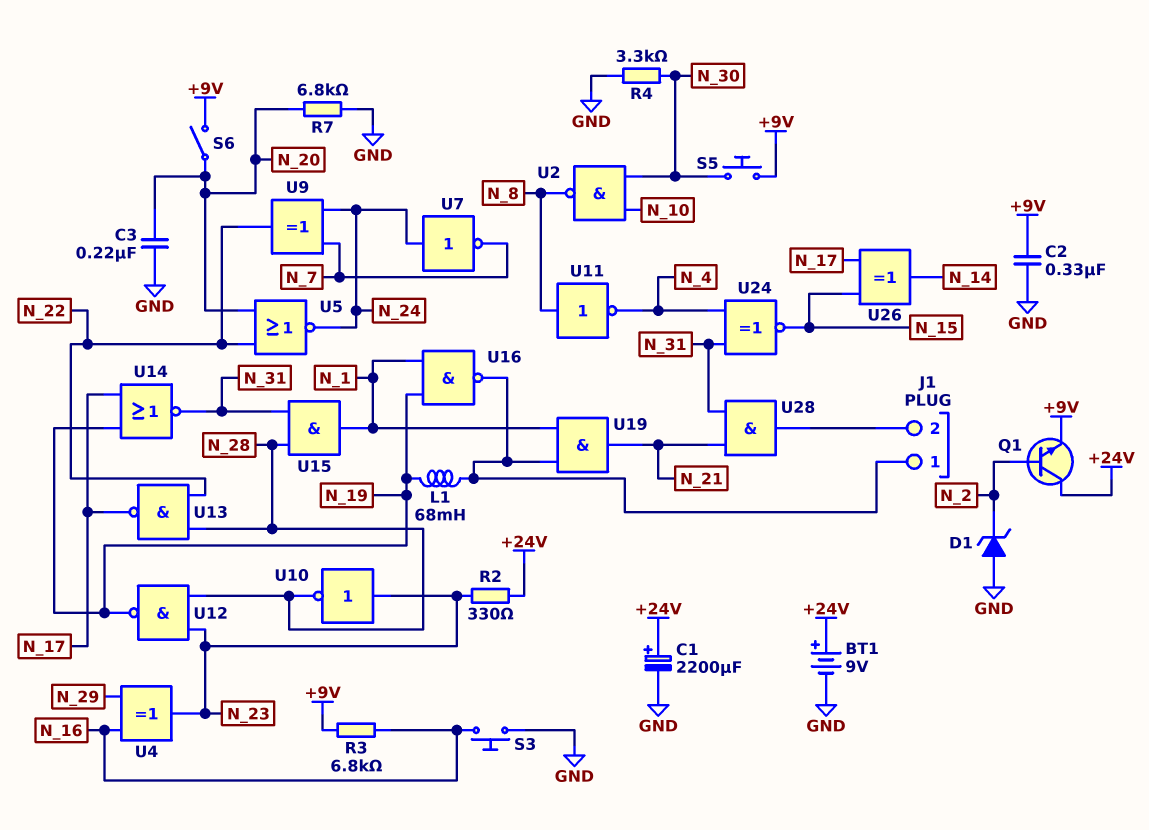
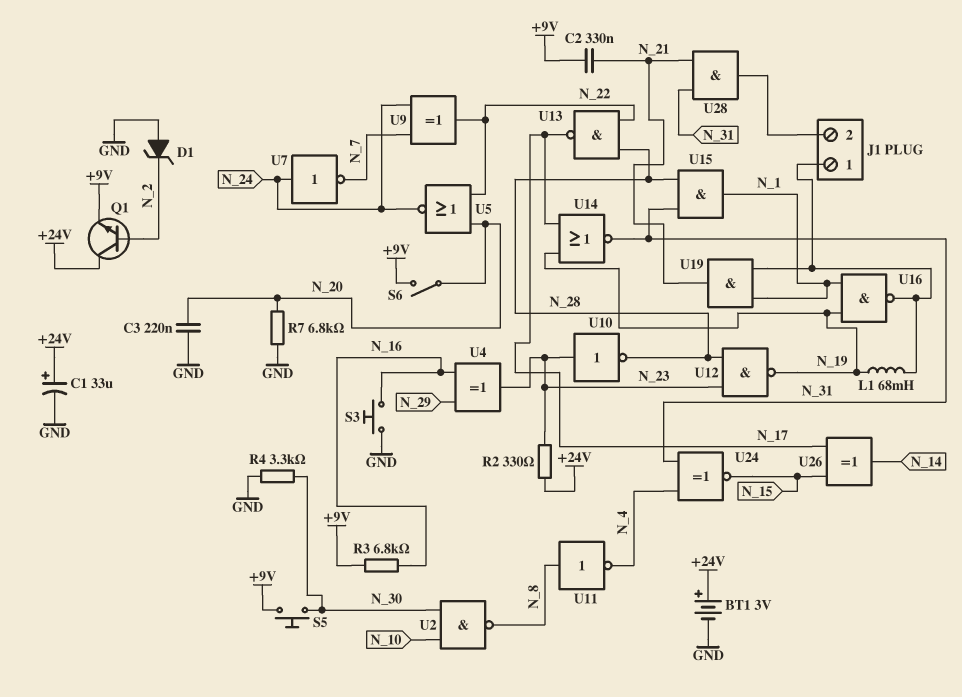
BT1: 9V (plus +24V, minus GND) -> 3V (plus +24V, minus GND)
C1: 2200uF (plus +24V, minus GND) -> 33uF (plus +24V, minus GND)
C2: 330nF (+9V, GND) -> 330nF (+9V, N_21)

